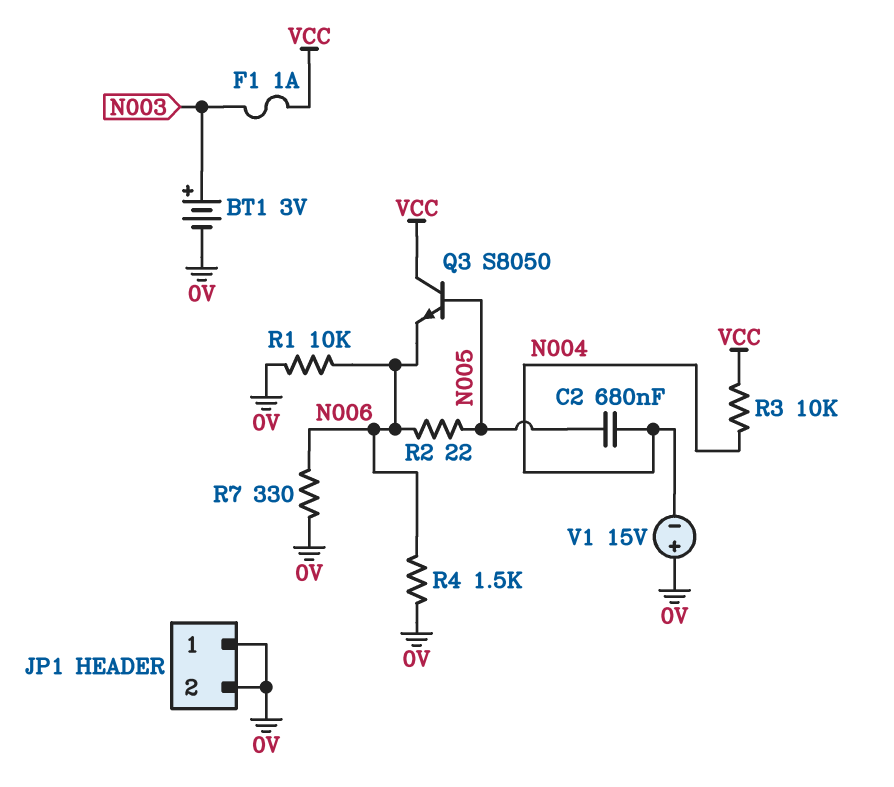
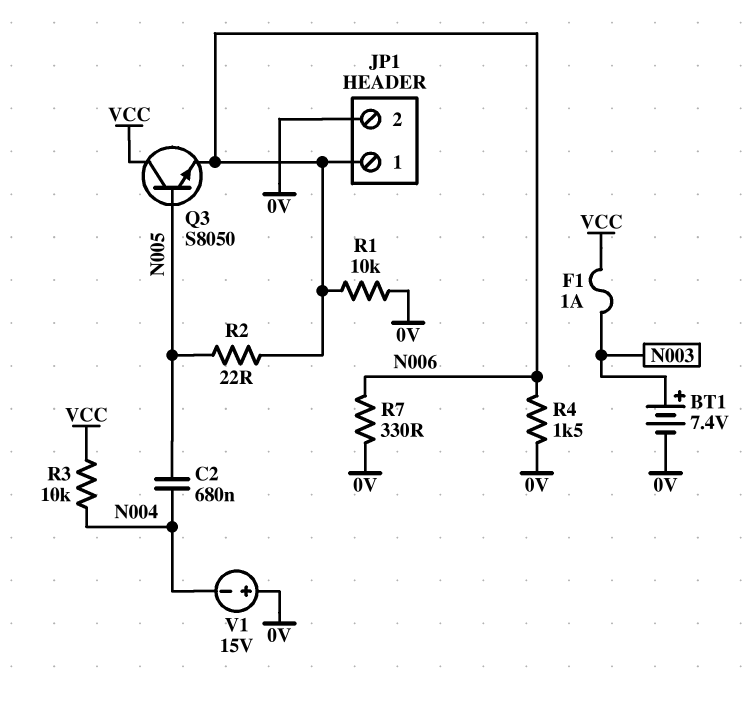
BT1: 3V (plus N003, minus 0V) -> 7.4V (plus N003, minus 0V)
JP1 pin 1: 0V -> N006

